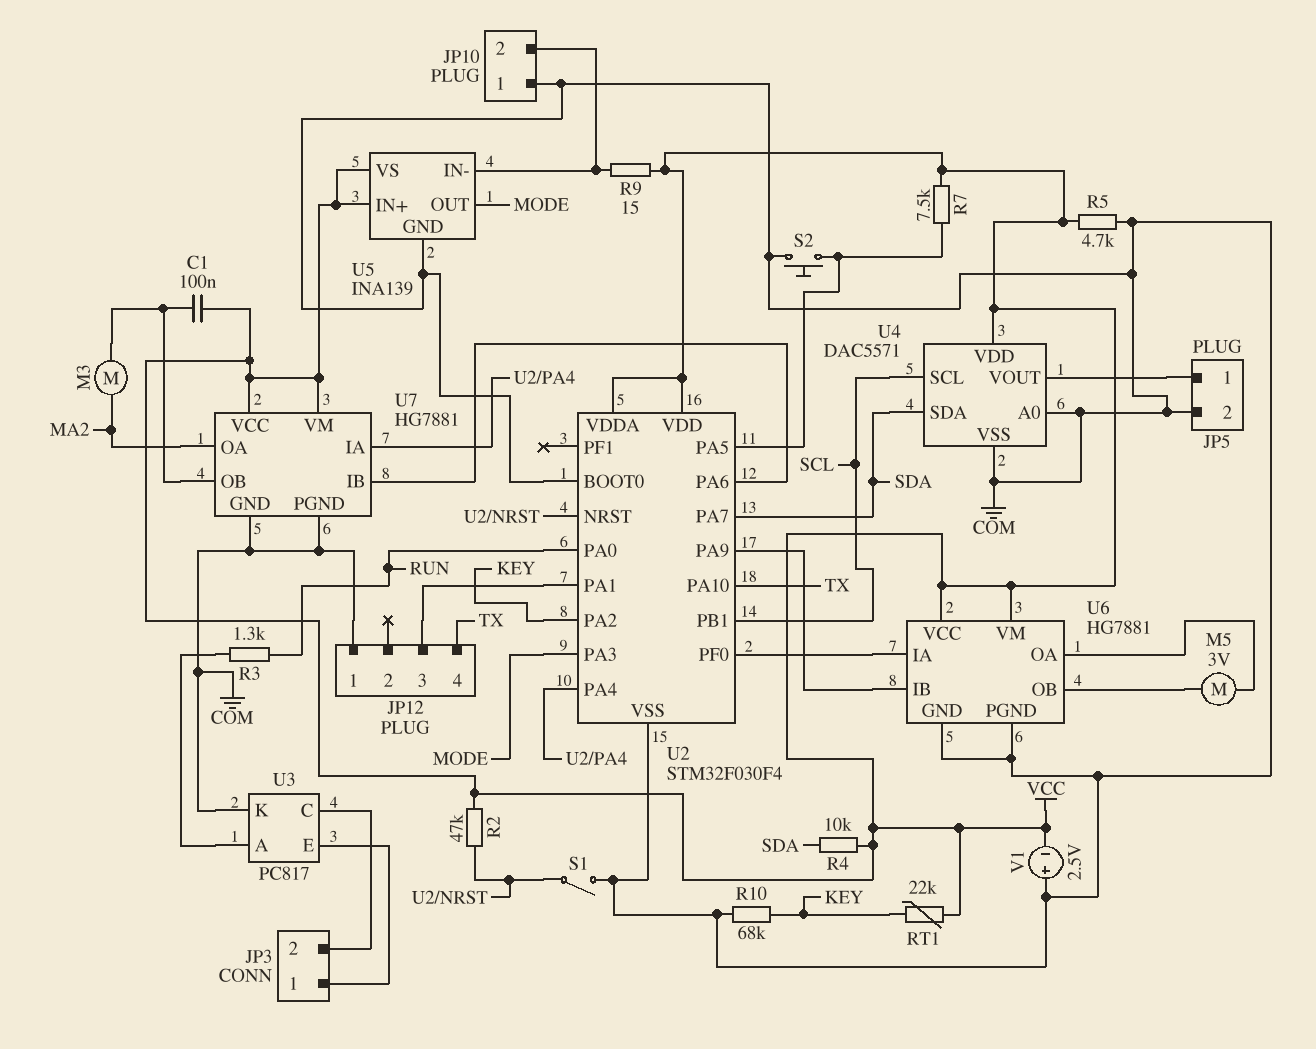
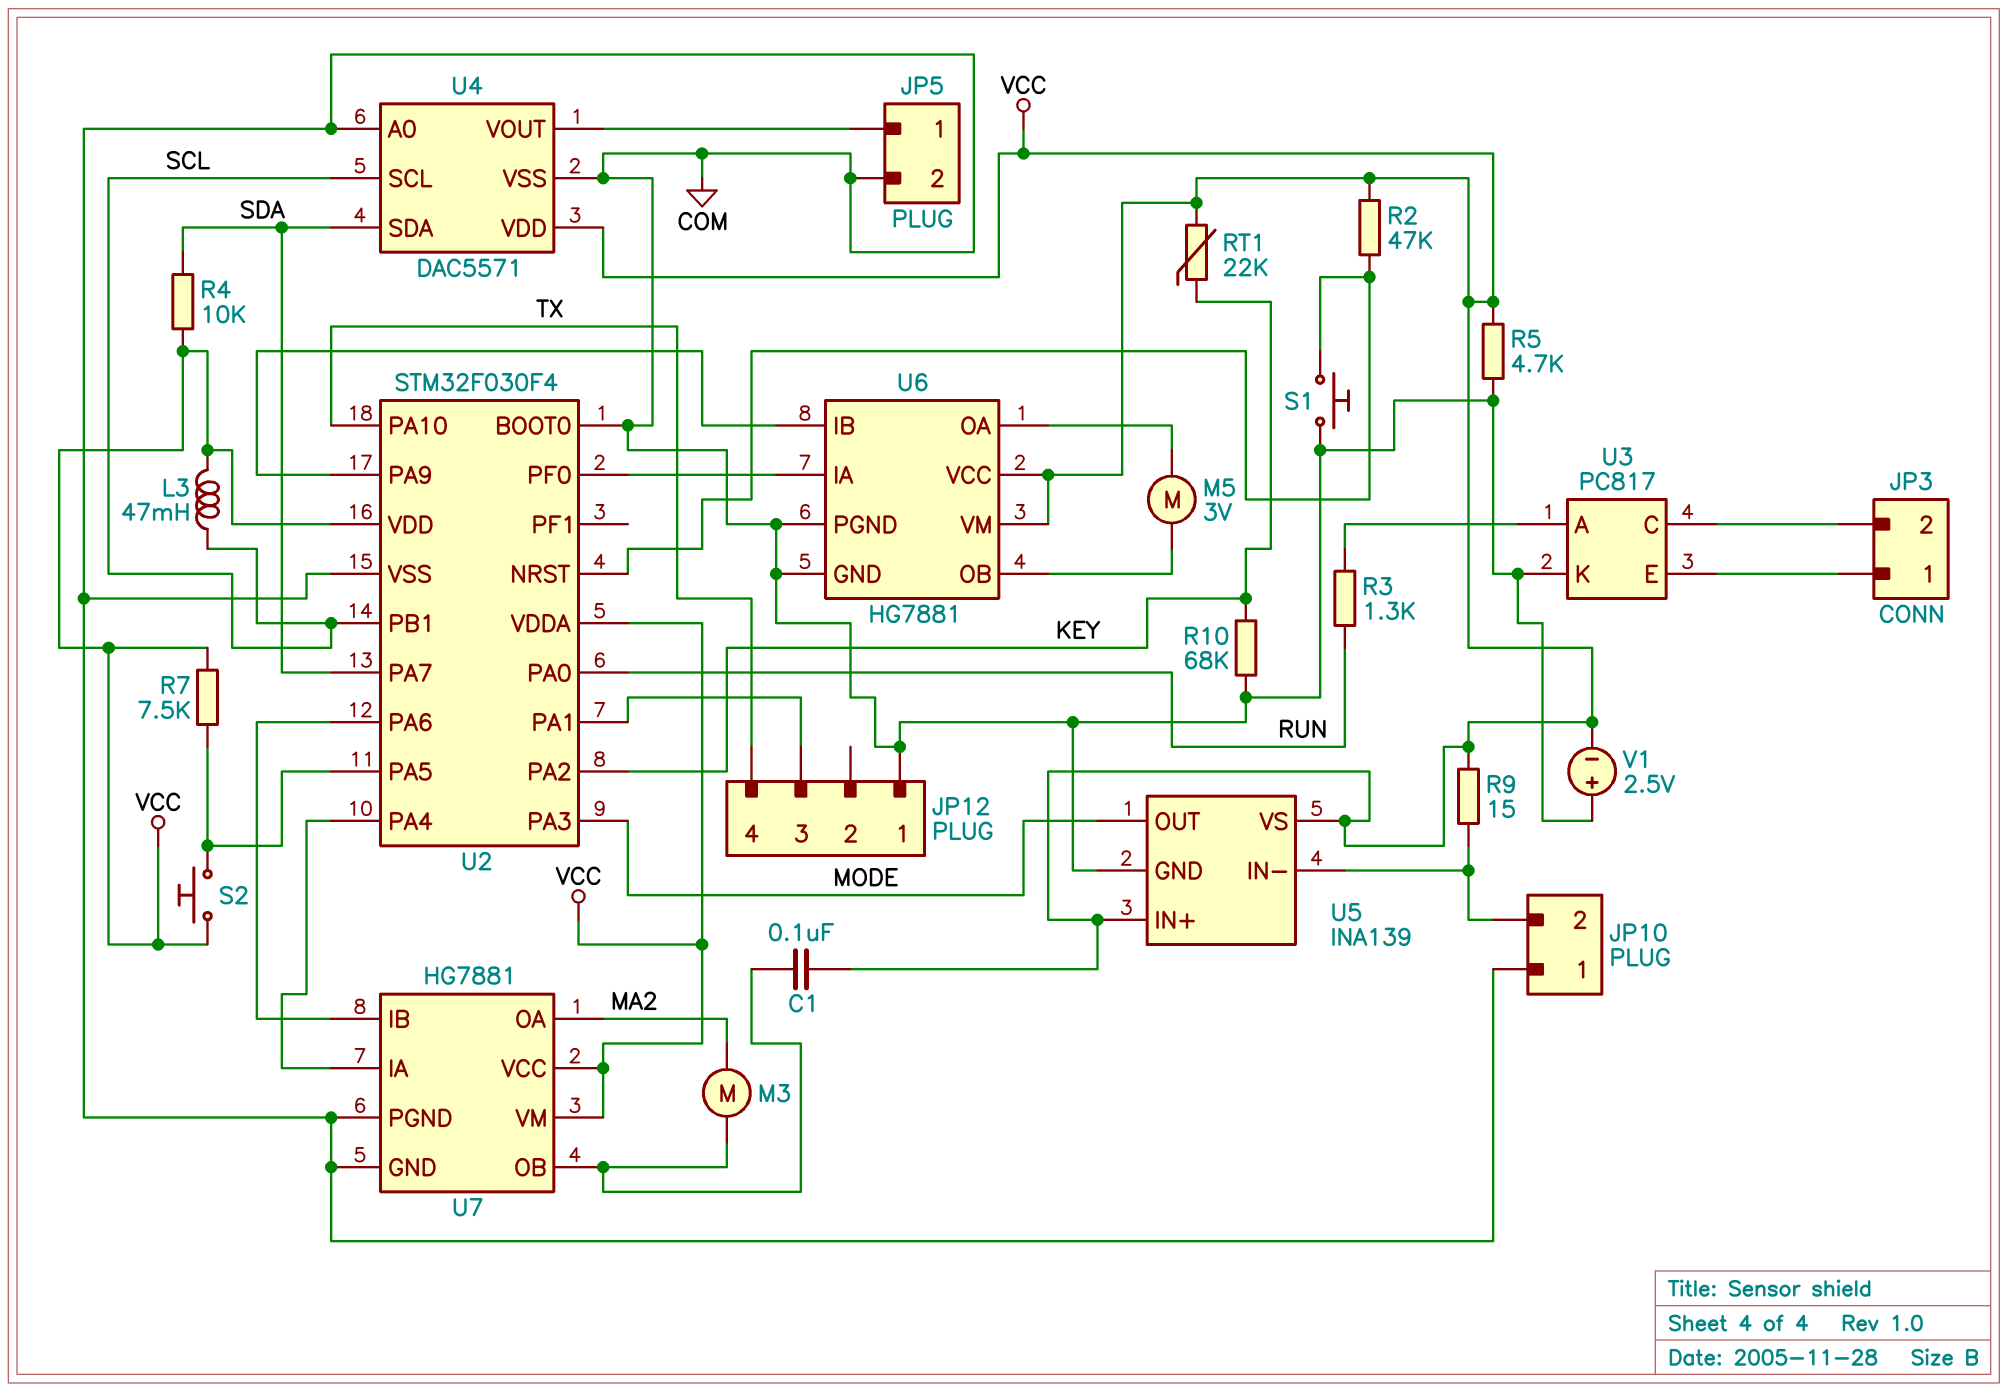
L3: none -> 47mH (SCL, VCC)
S1: switch (COM, U2/NRST) -> button (COM, U2/NRST)
S2: button (COM, U2/PA5) -> button (U2/PA5, VCC)

